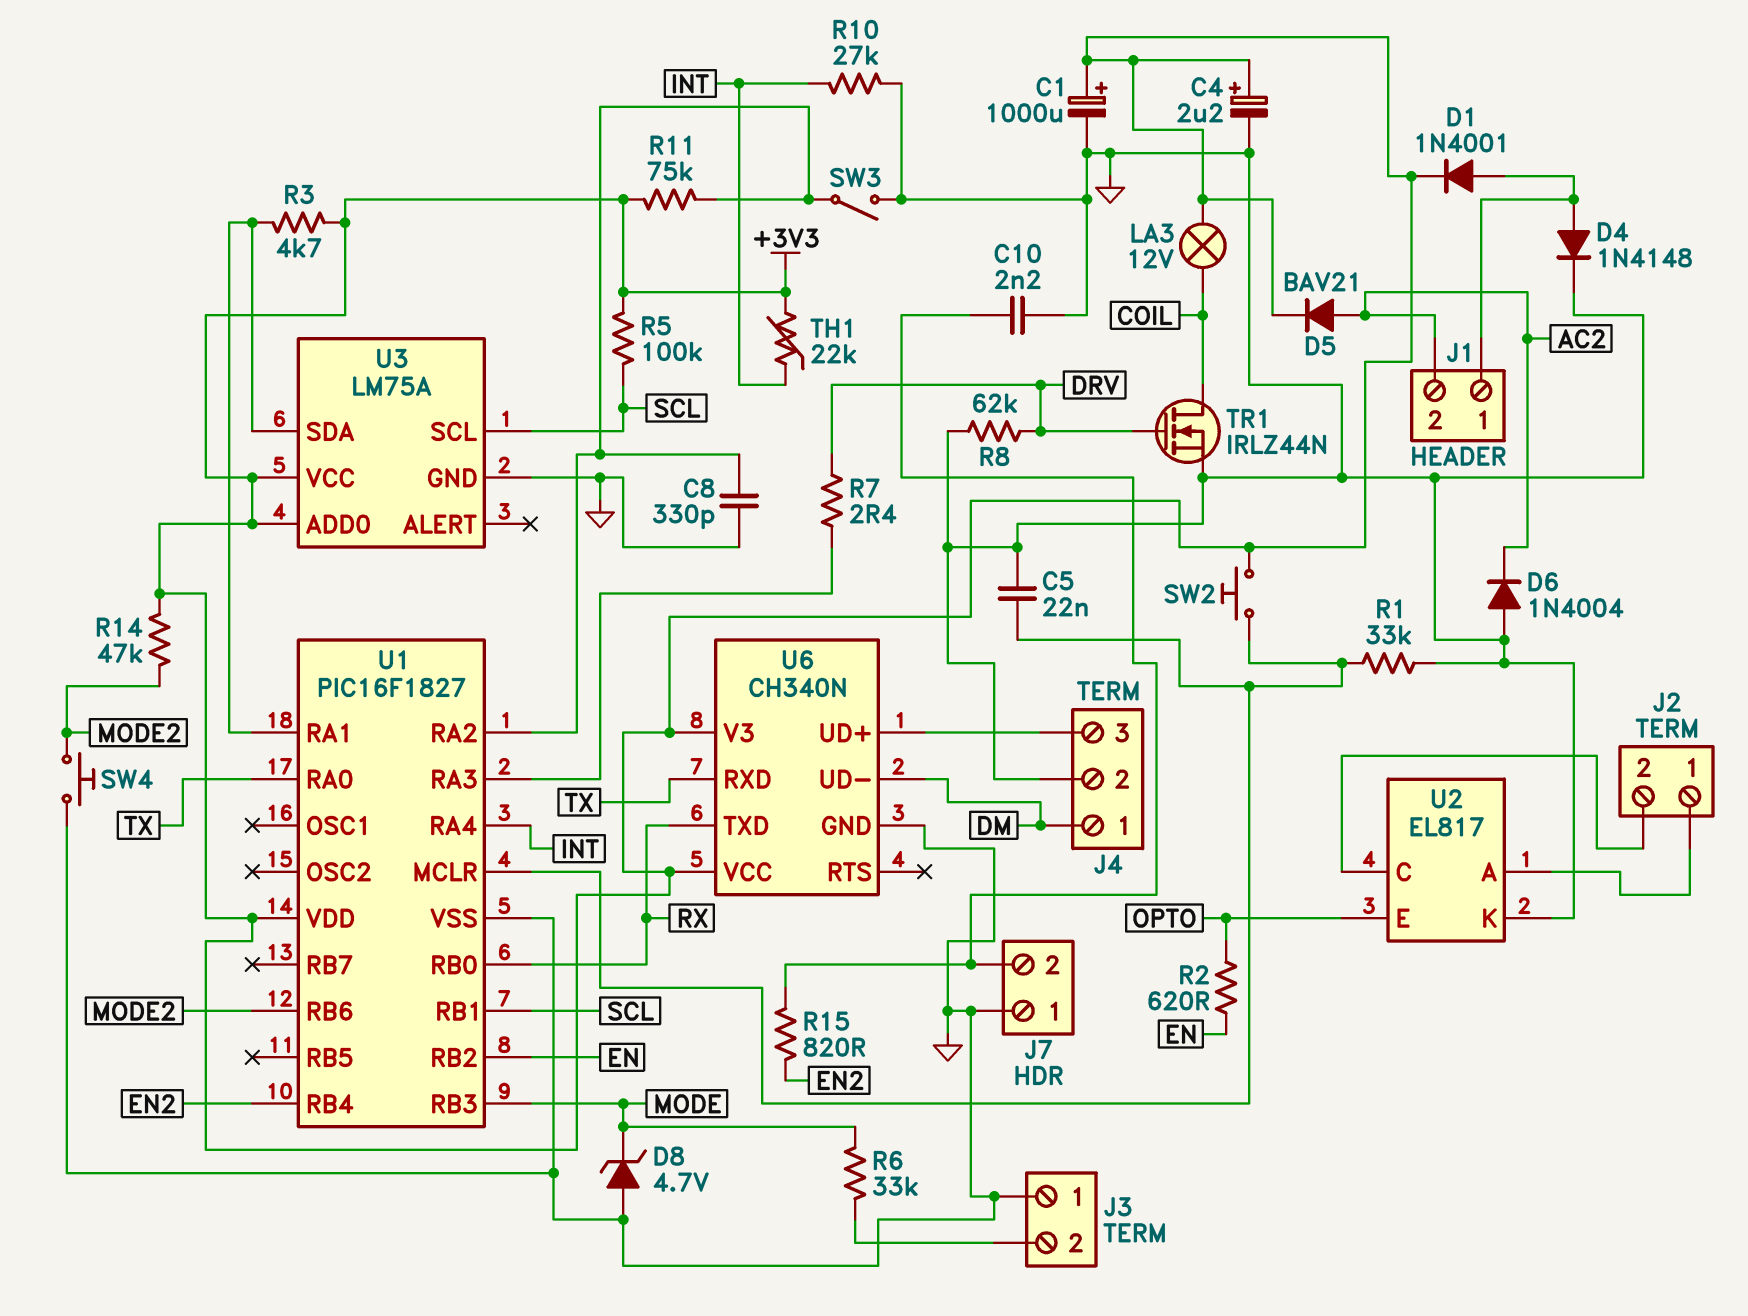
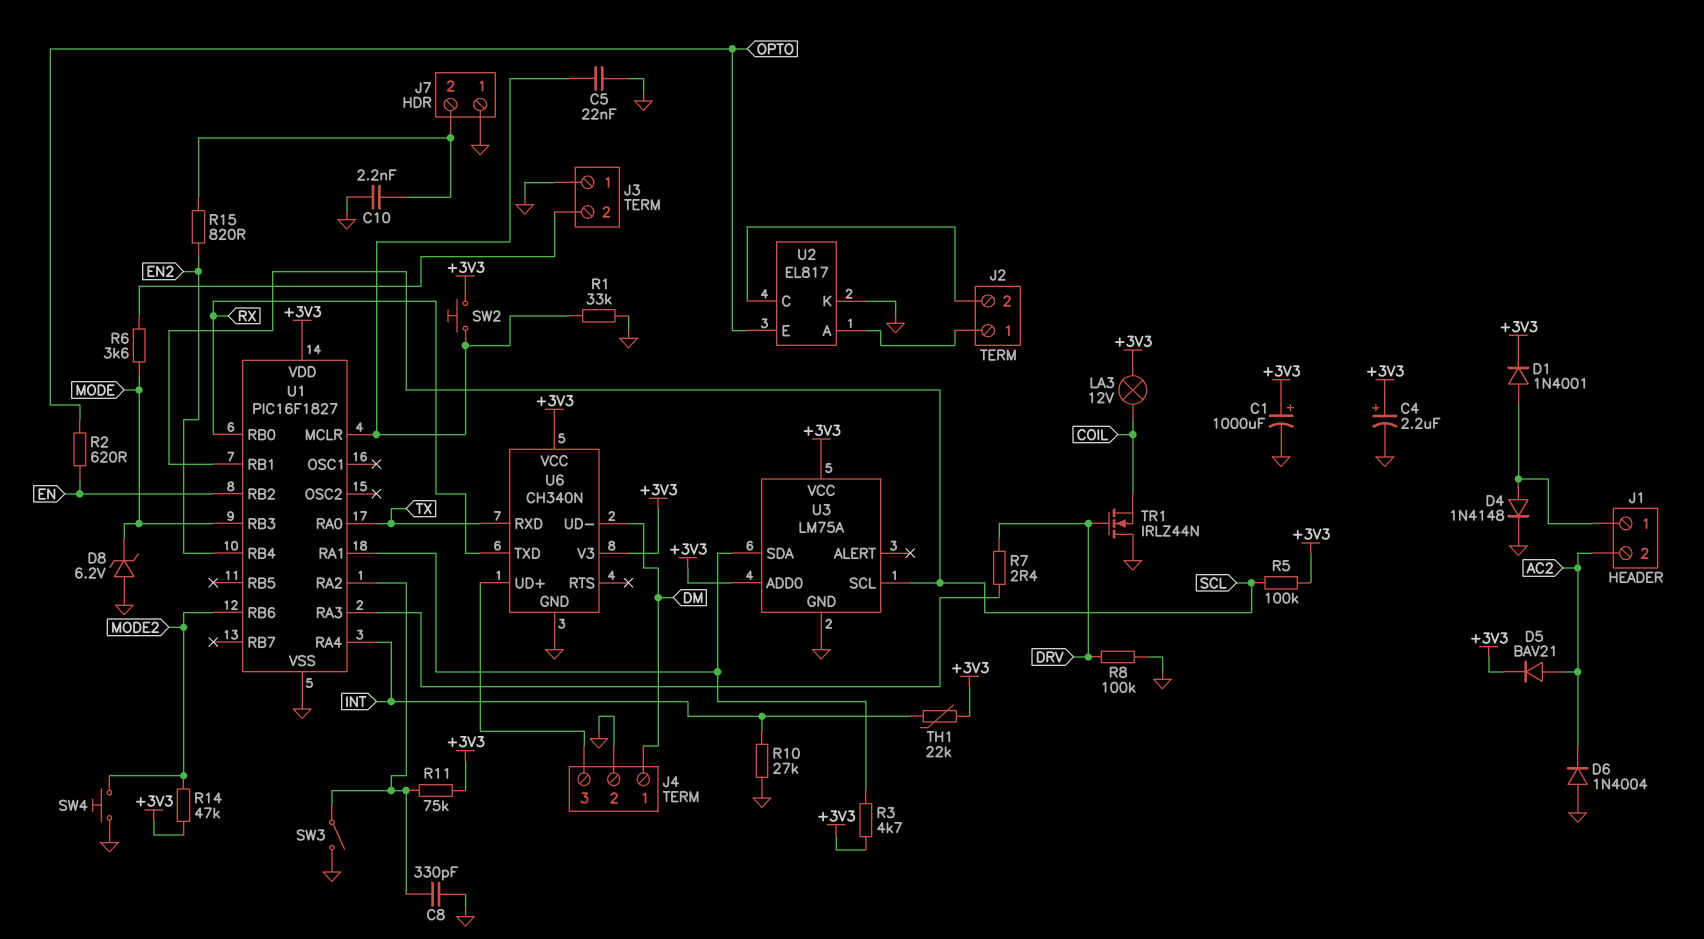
D8: zener 4.7V (A GND, K MODE) -> zener 6.2V (A GND, K MODE)
R6: 33k (J3/2, MODE) -> 3.6k (J3/2, MODE)
R8: 62k (DRV, GND) -> 100k (DRV, GND)
TR1: NMOS IRLZ44N (G DRV, D COIL, S GND) -> NMOS IRLZ44N (G DRV, D GND, S COIL)

